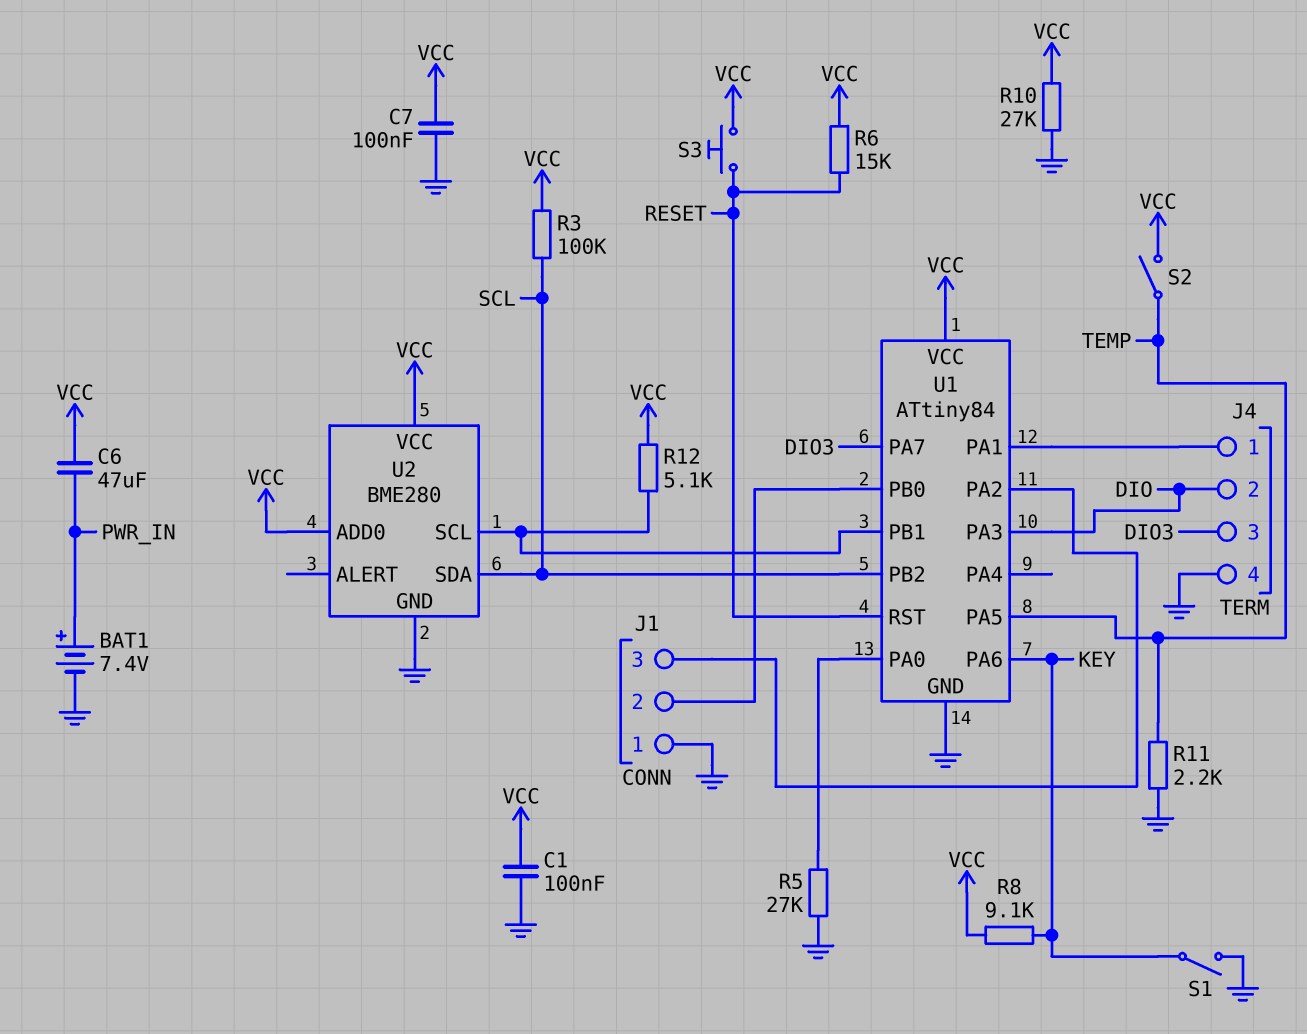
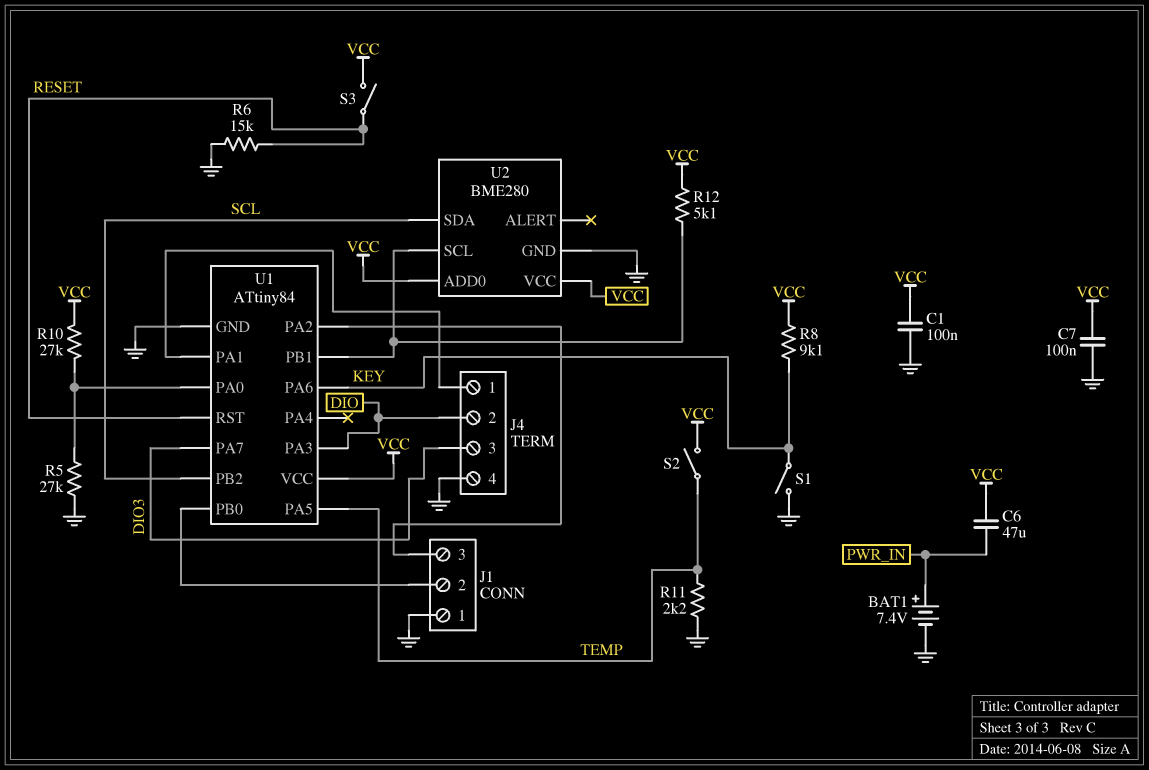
R3: 100k (SCL, VCC) -> none
R6: 15k (RESET, VCC) -> 15k (GND, RESET)
R10: 27k (GND, VCC) -> 27k (U1/PA0, VCC)
S3: button (RESET, VCC) -> switch (RESET, VCC)

